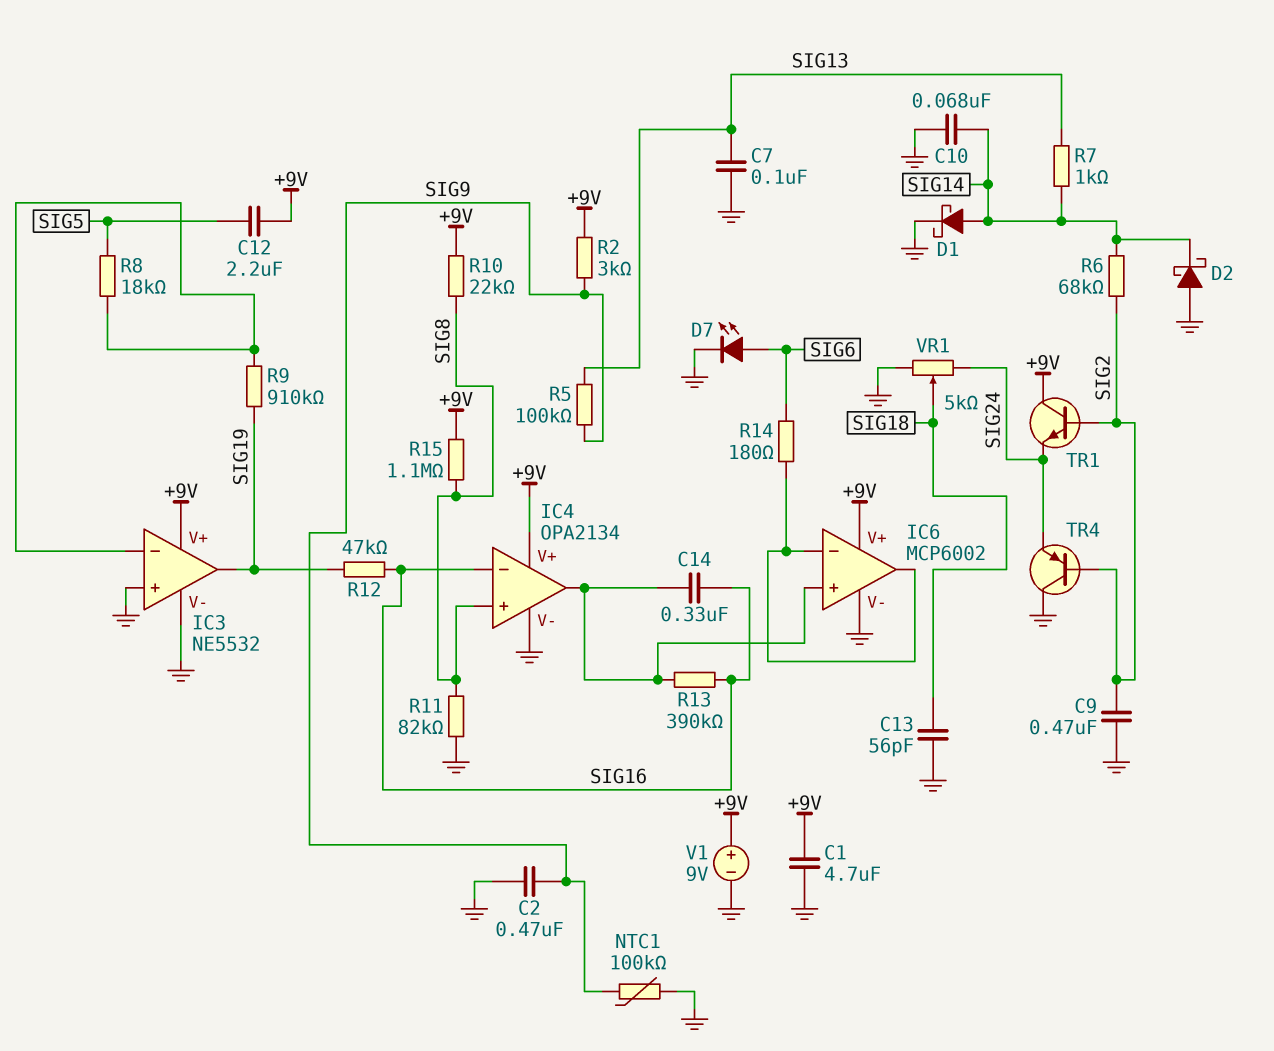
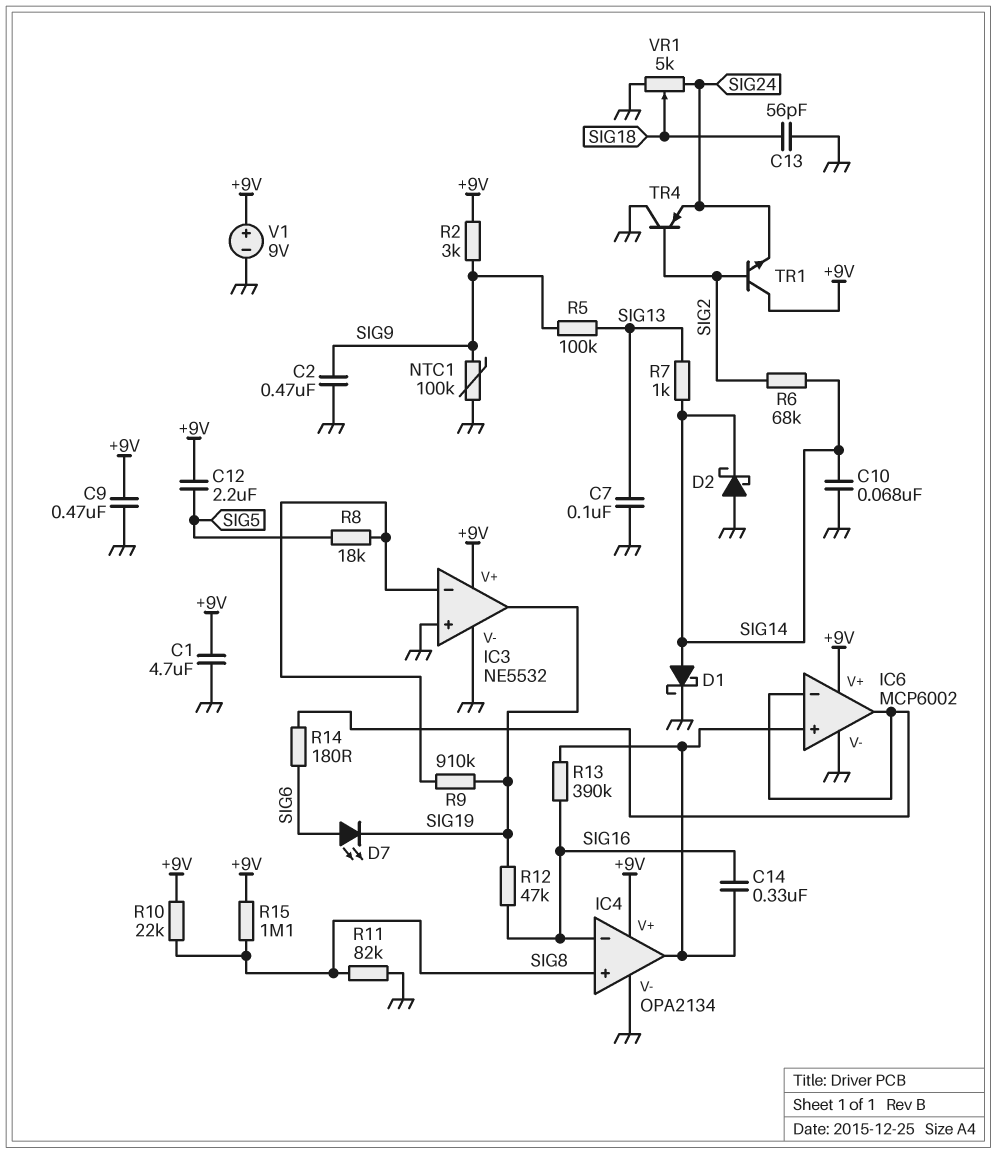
C9: 470nF (GND, SIG2) -> 470nF (+9V, GND)
D7: LED (A SIG6, K GND) -> LED (A SIG6, K SIG19)

